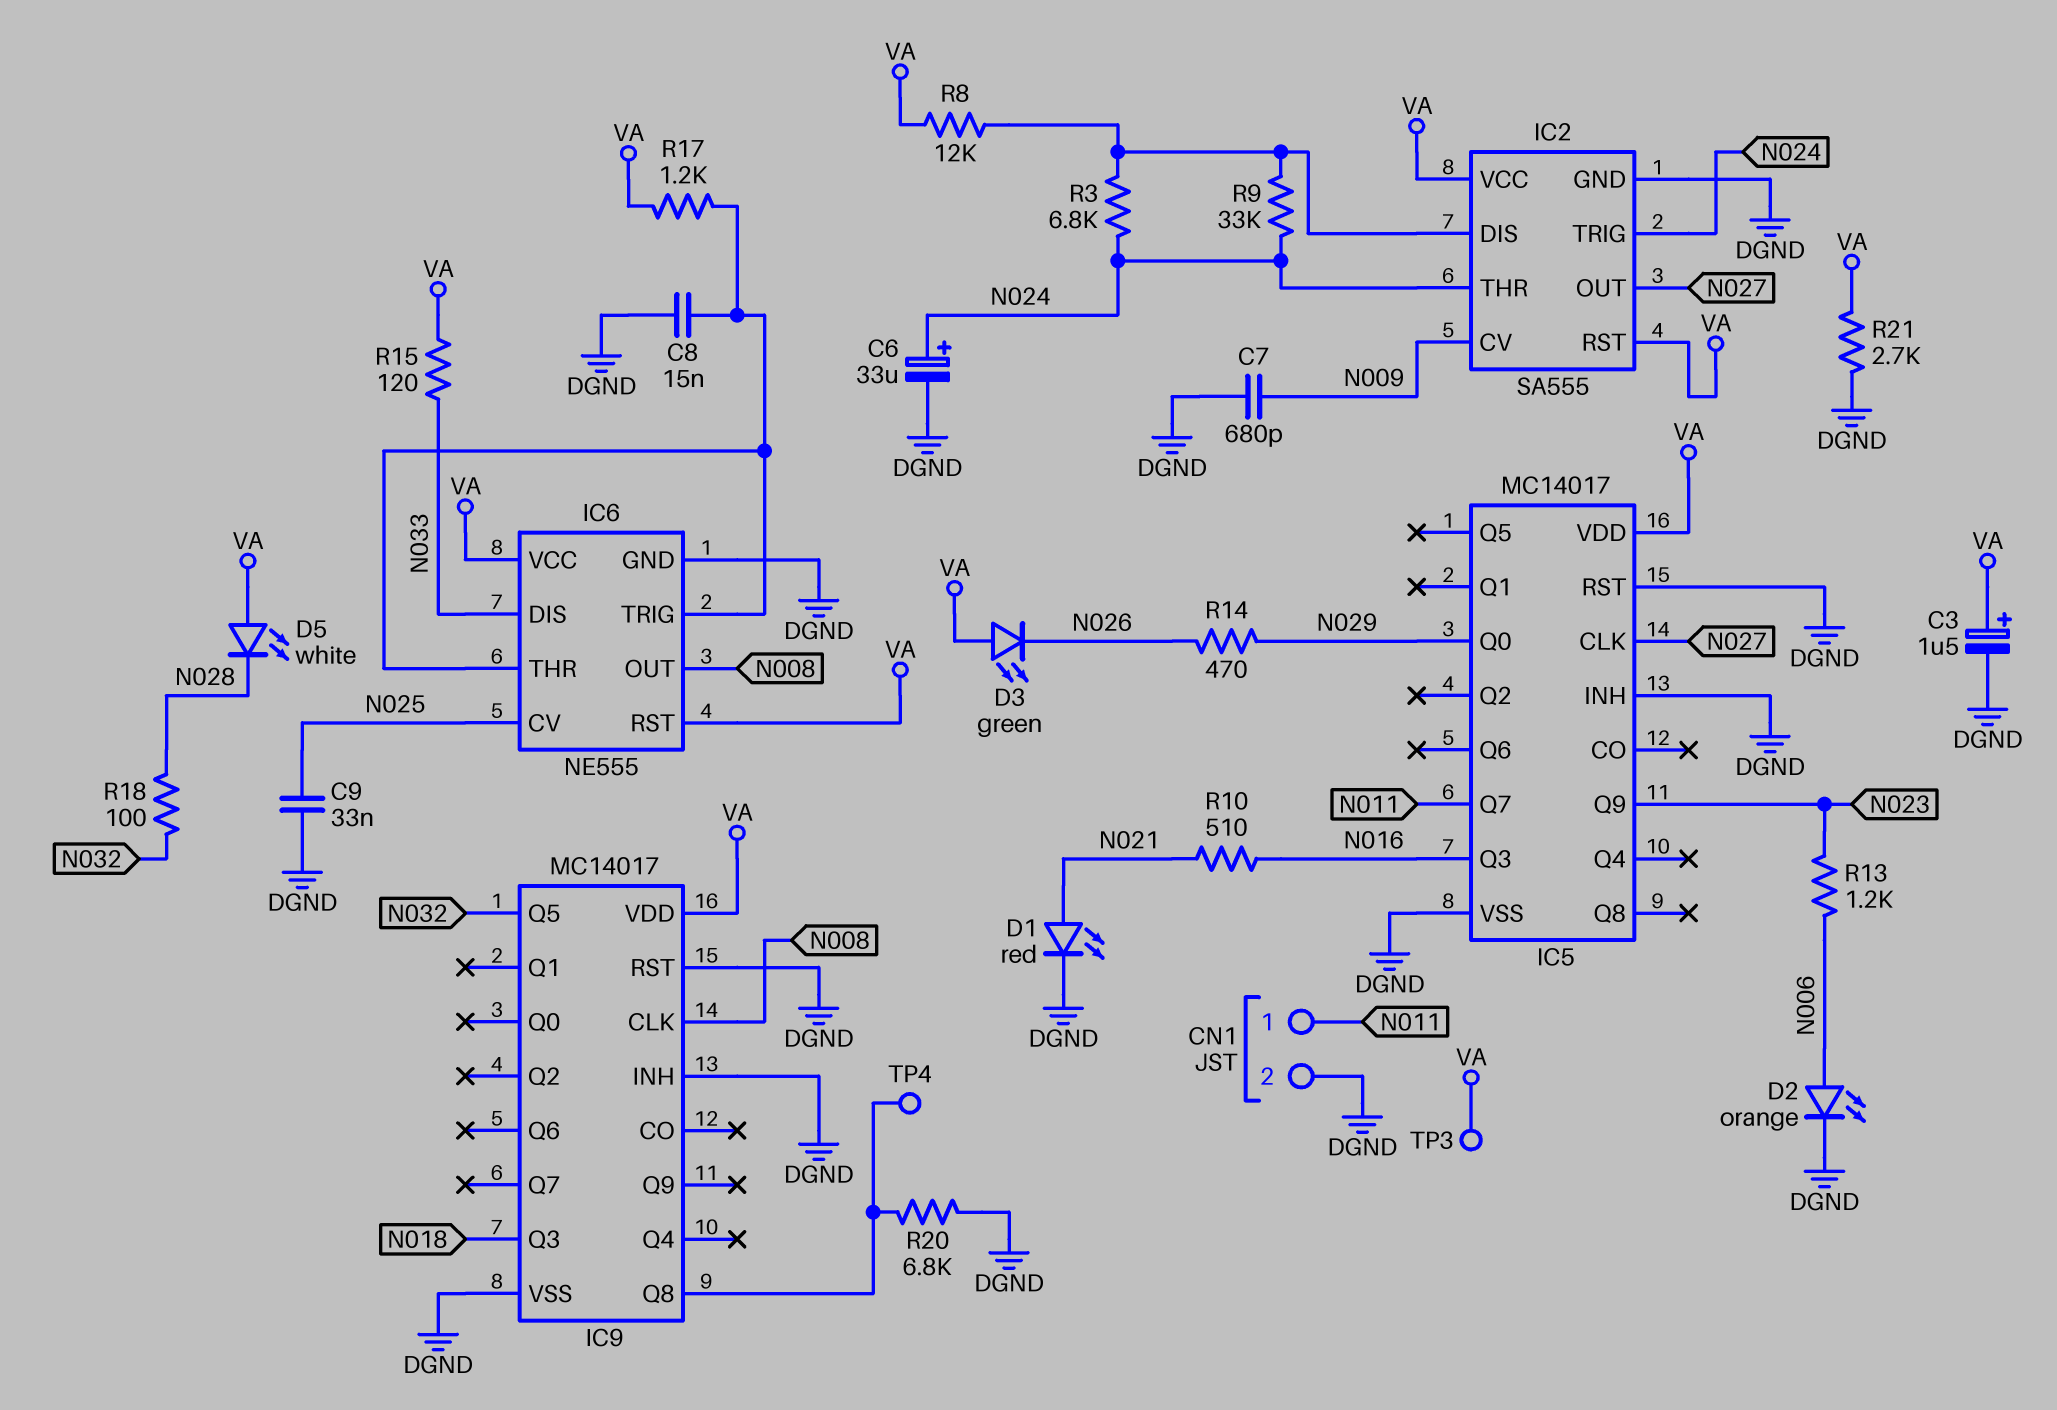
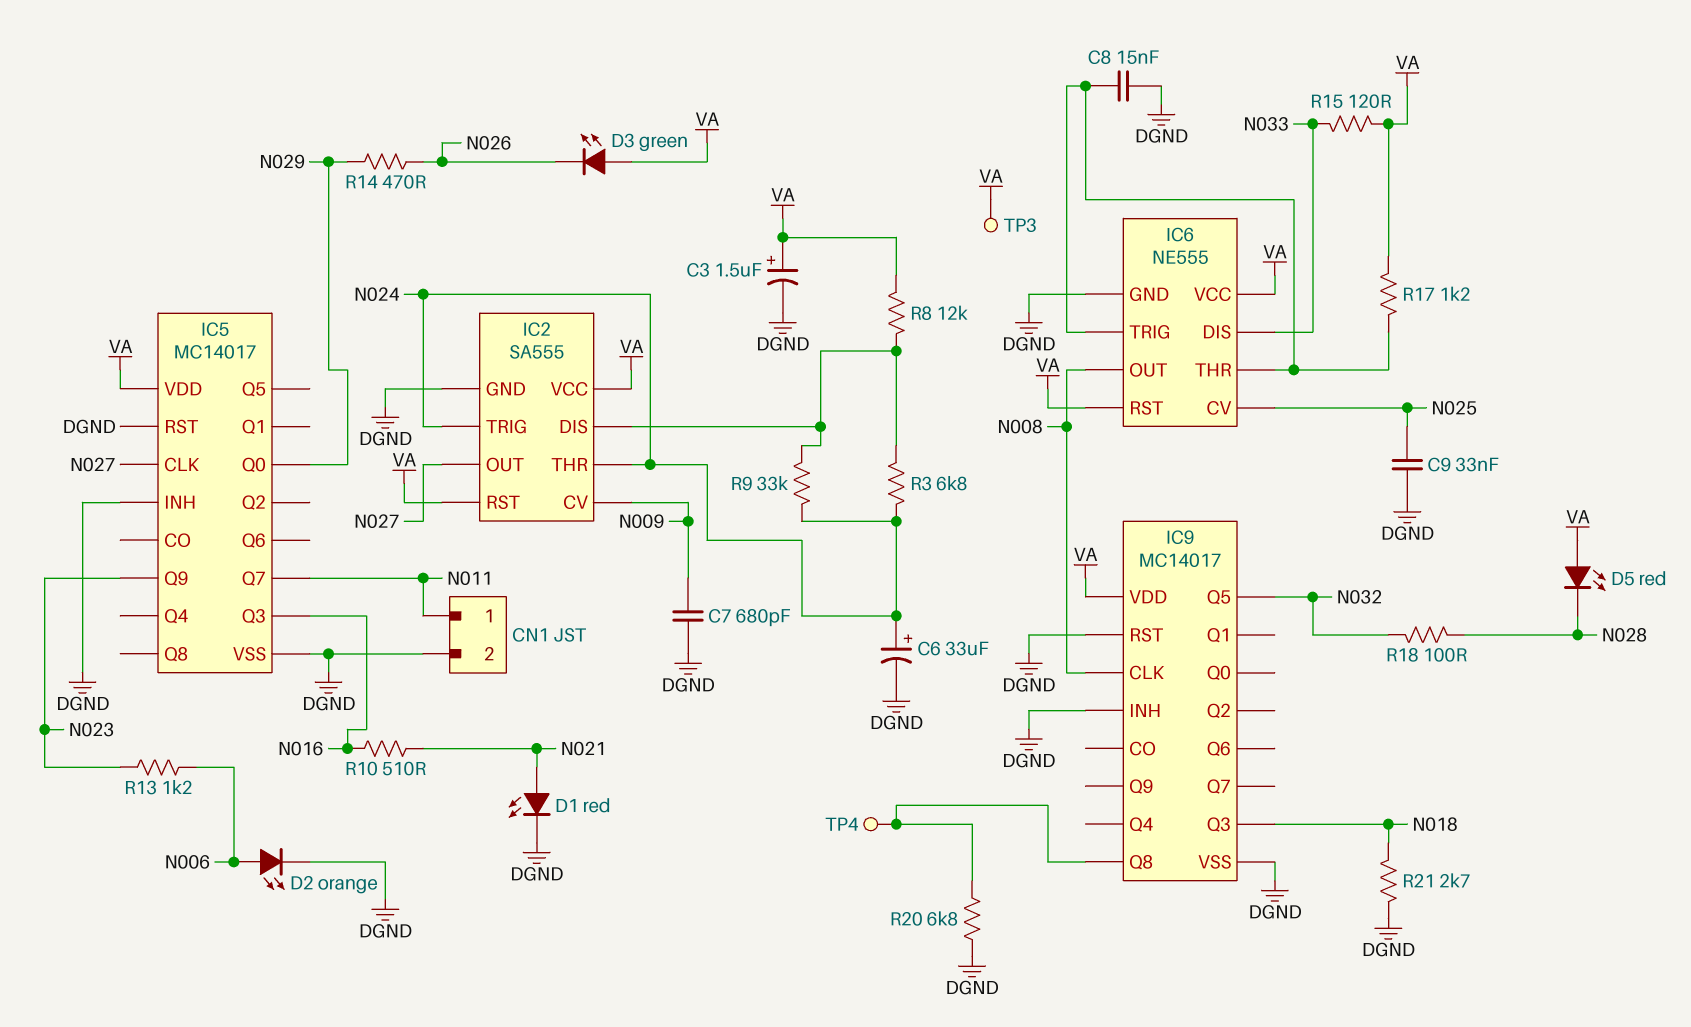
D5: LED white (A VA, K N028) -> LED red (A VA, K N028)
R21: 2.7k (DGND, VA) -> 2.7k (DGND, N018)

